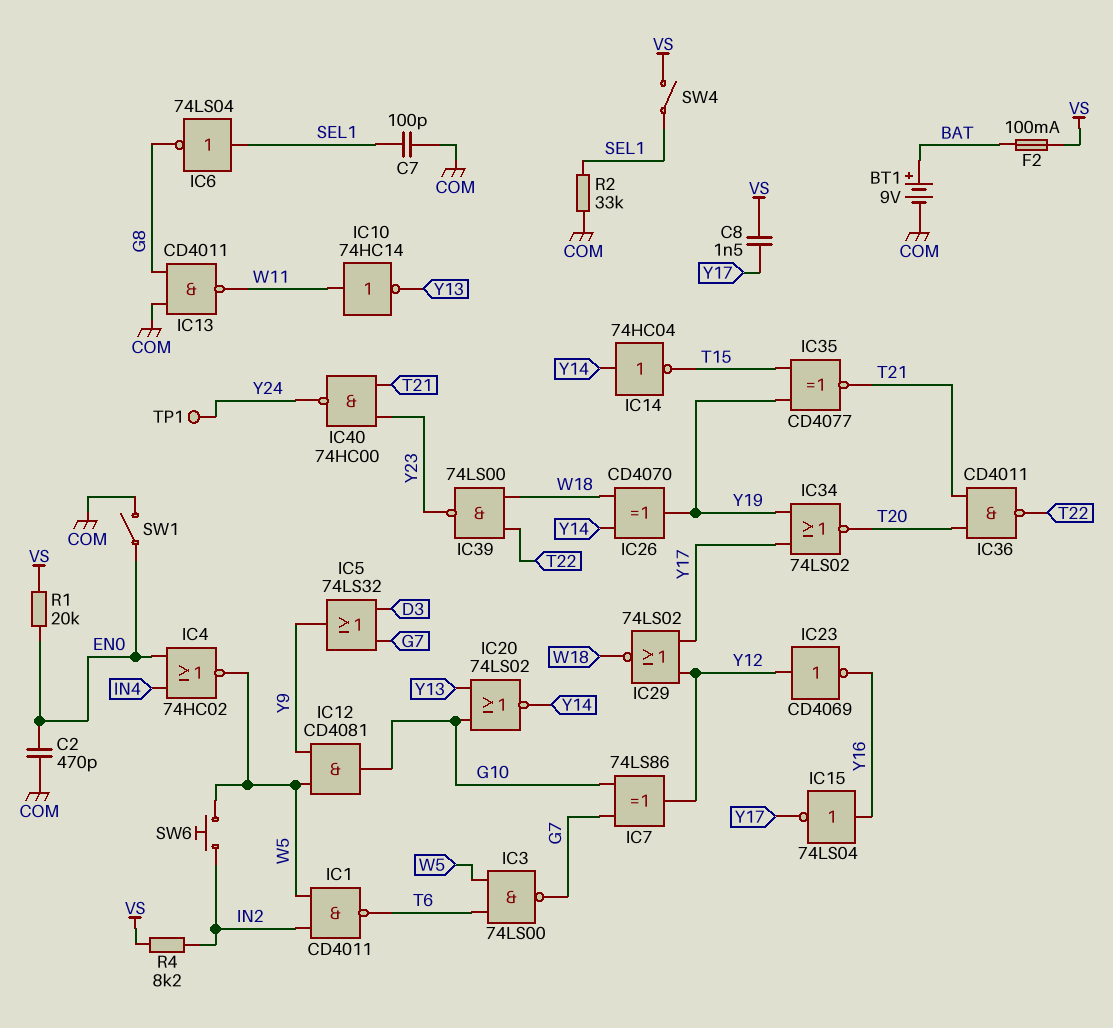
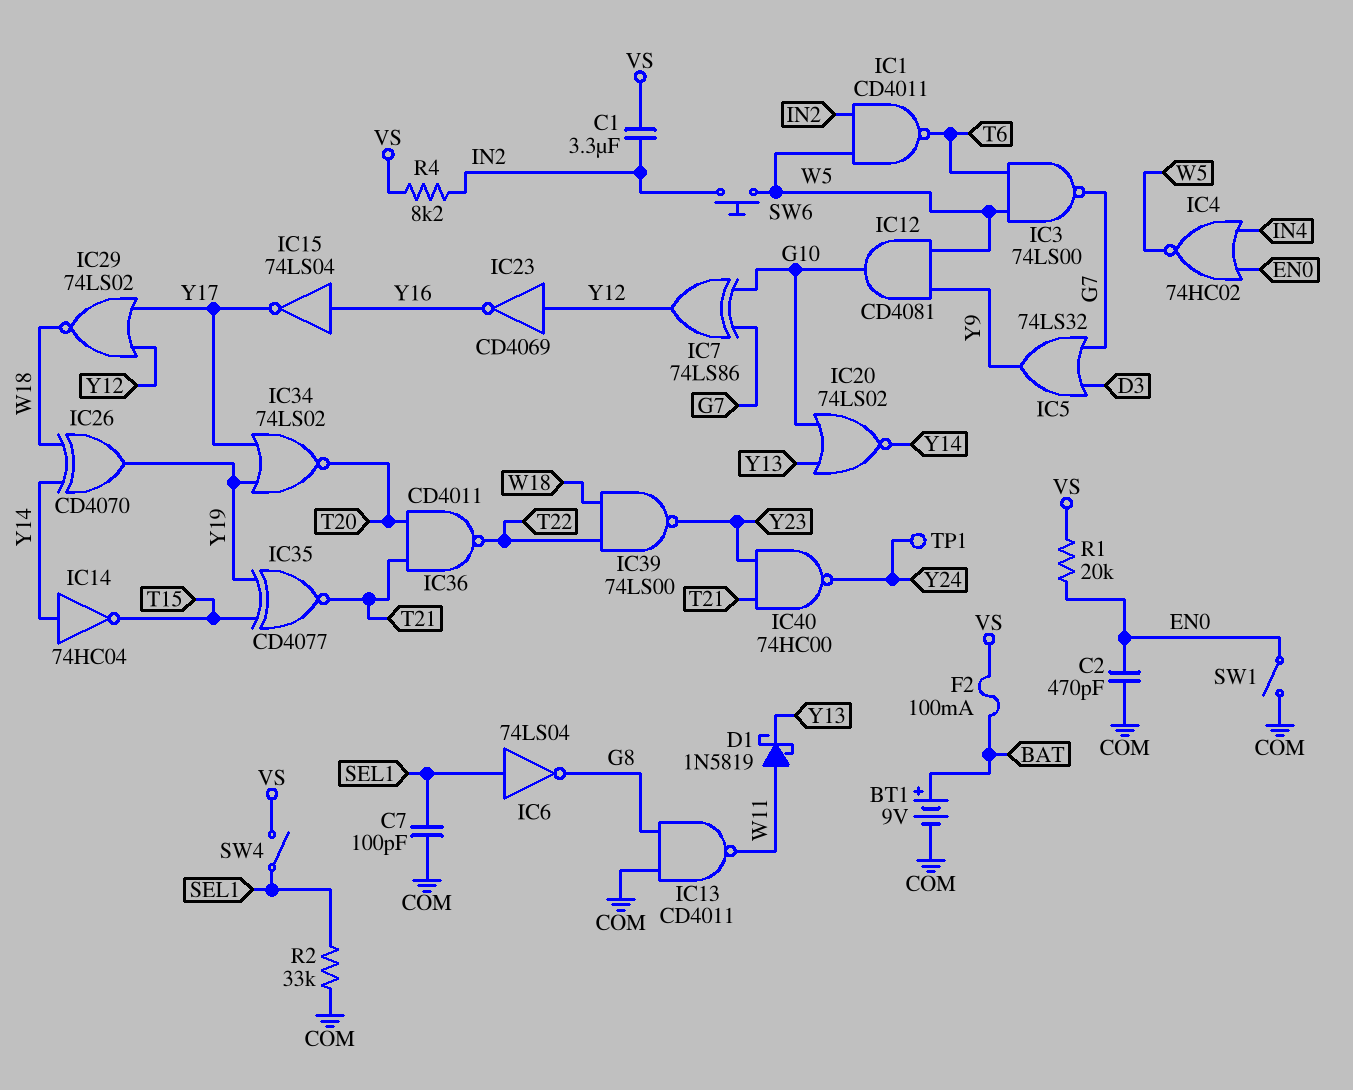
C1: none -> 3.3uF (IN2, VS)
C8: 1.5nF (VS, Y17) -> none
D1: none -> schottky 1N5819 (A W11, K Y13)
IC10: NOT 74HC14 (in W11, out Y13) -> none

